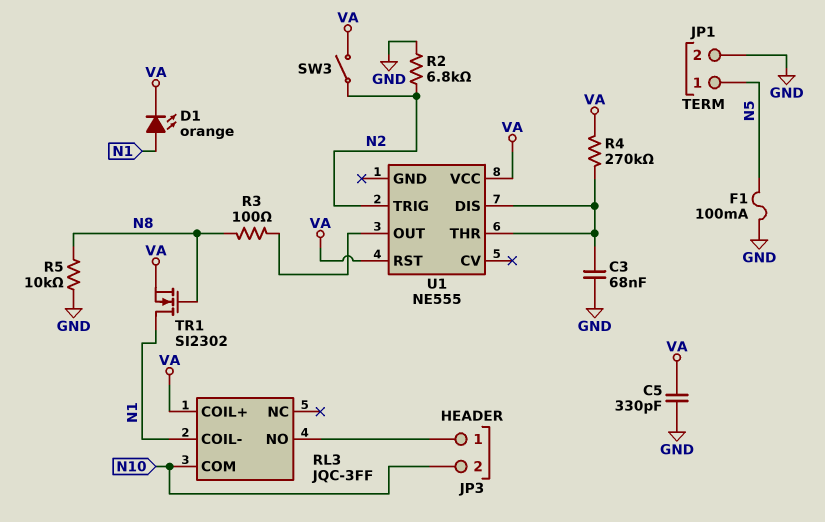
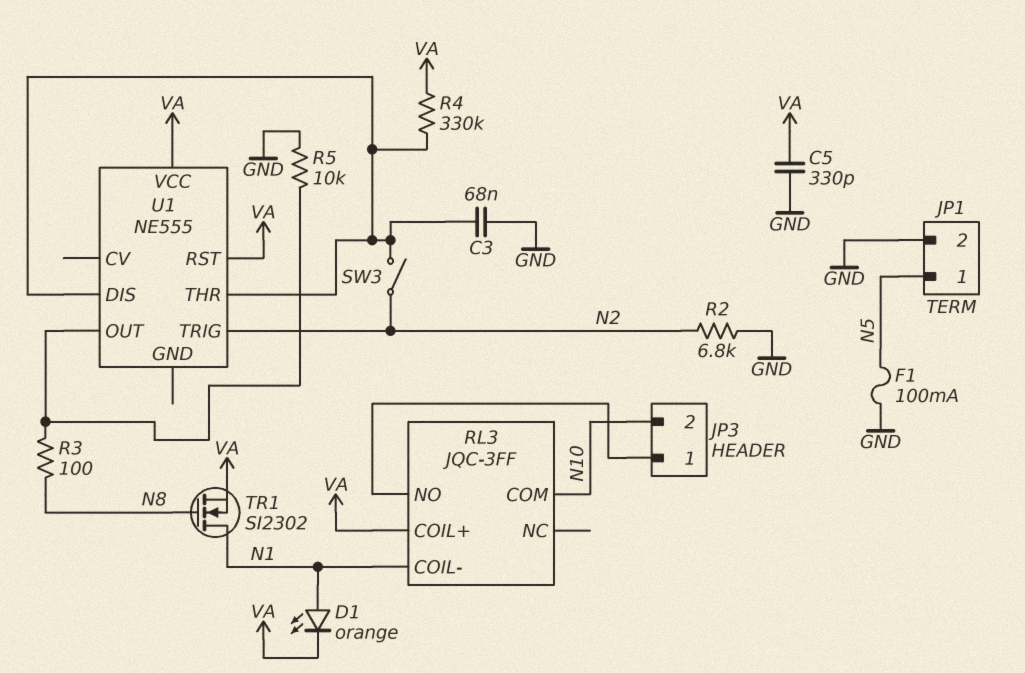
R4: 270k (U1/DIS, VA) -> 330k (U1/DIS, VA)
R5: 10k (GND, N8) -> 10k (GND, U1/OUT)
SW3: switch (N2, VA) -> switch (N2, U1/DIS)

